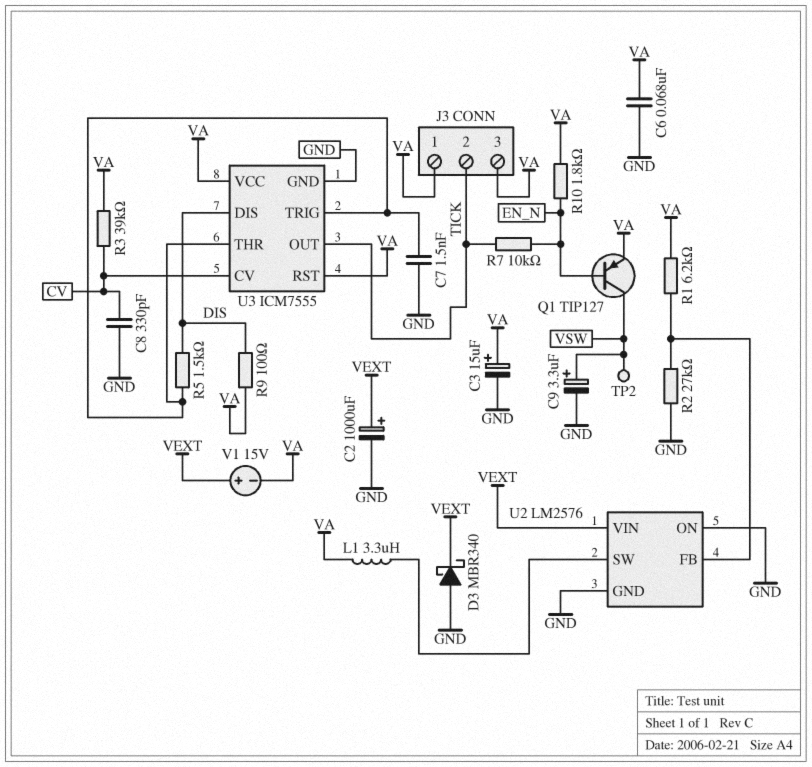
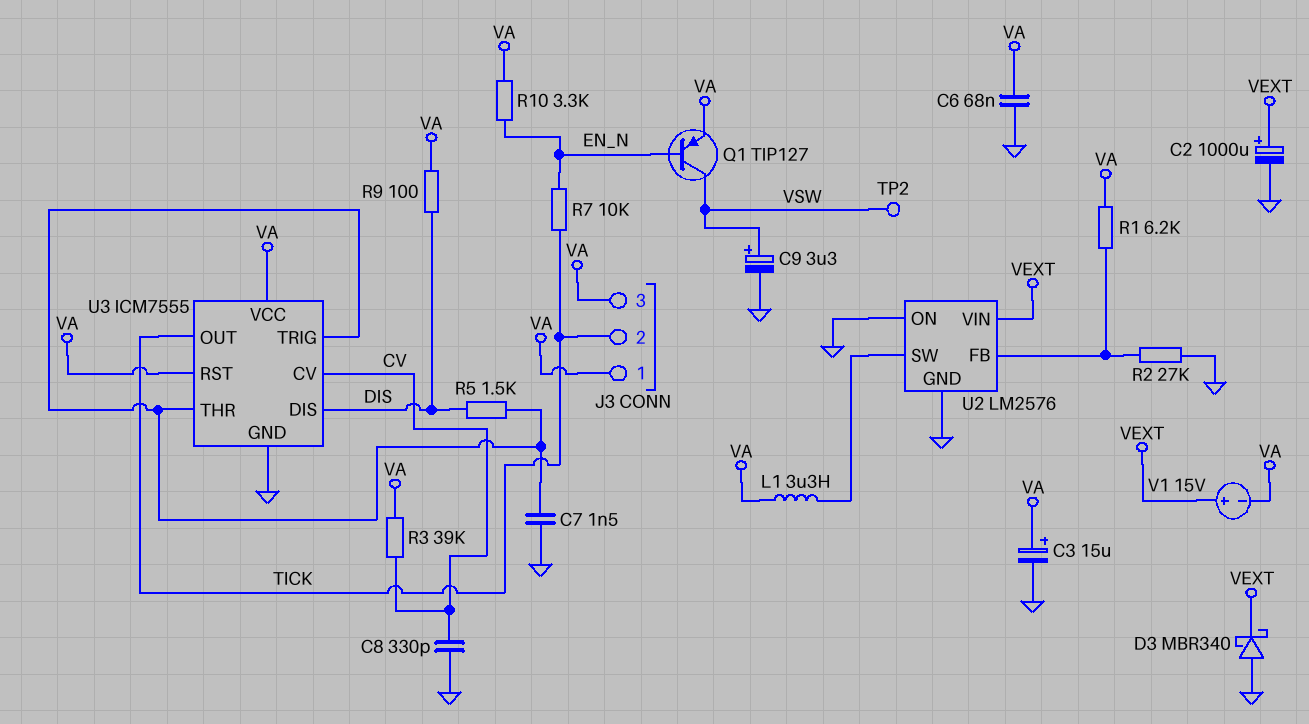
R10: 1.8k (EN_N, VA) -> 3.3k (EN_N, VA)

